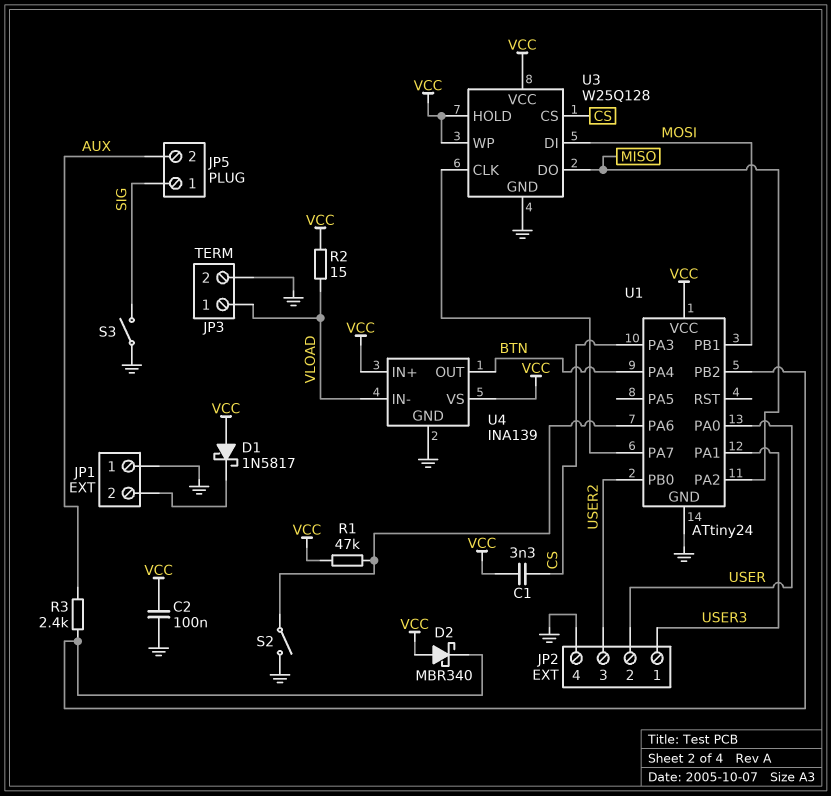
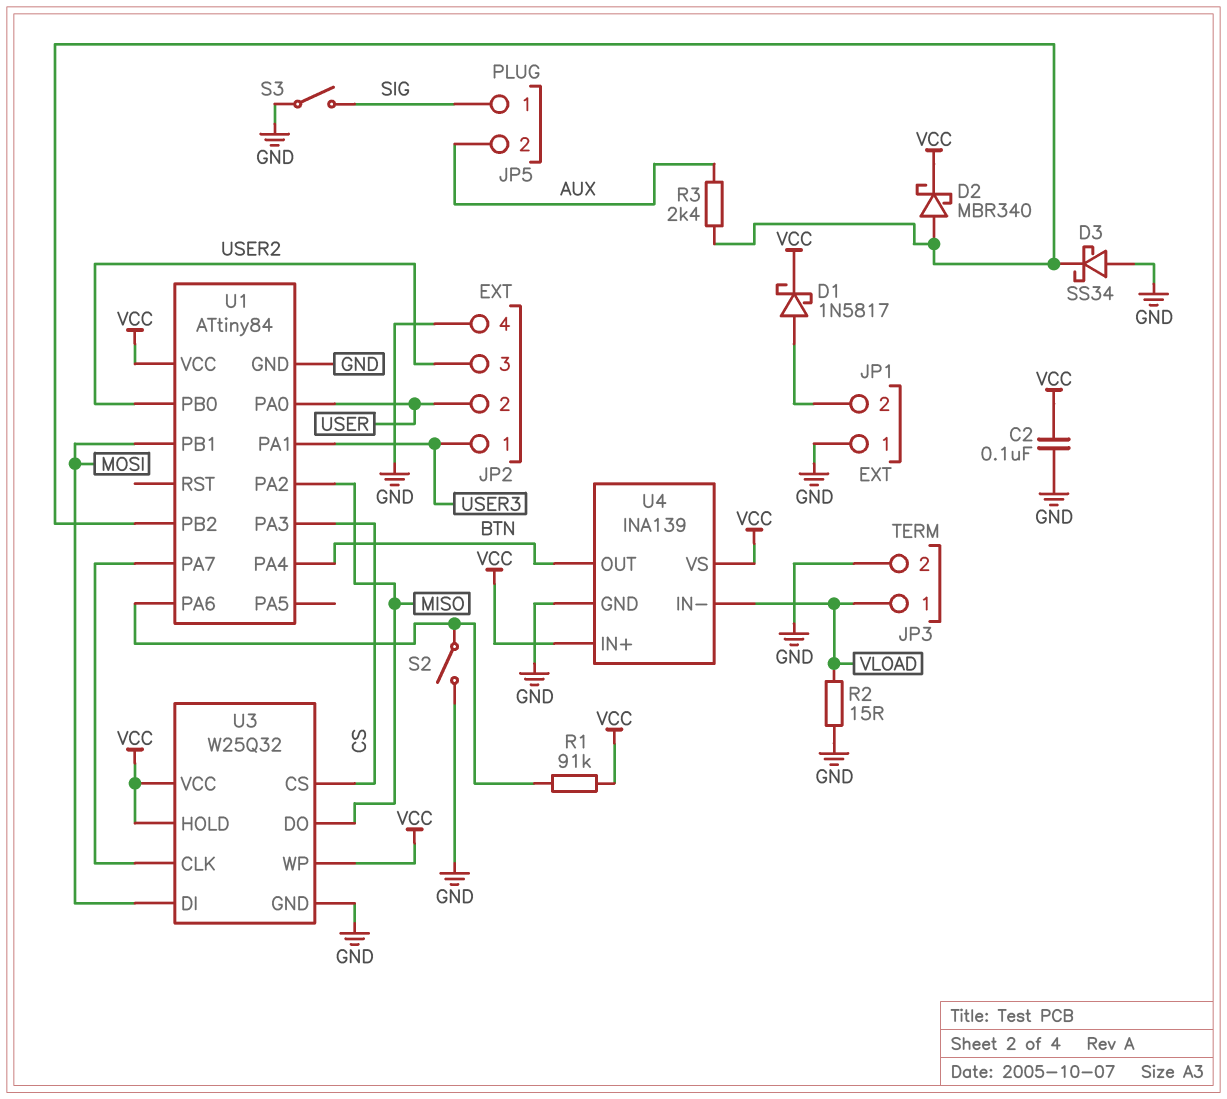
C1: 3.3nF (CS, VCC) -> none
D1: schottky 1N5817 (A VCC, K JP1/2) -> schottky 1N5817 (A JP1/2, K VCC)
D2: schottky MBR340 (A VCC, K U1/PB2) -> schottky MBR340 (A U1/PB2, K VCC)
D3: none -> schottky SS34 (A GND, K U1/PB2)
R1: 47k (U1/PA6, VCC) -> 91k (U1/PA6, VCC)
R2: 15 (VCC, VLOAD) -> 15 (GND, VLOAD)
U1: ATtiny24 -> ATtiny84
U3: W25Q128 -> W25Q32

